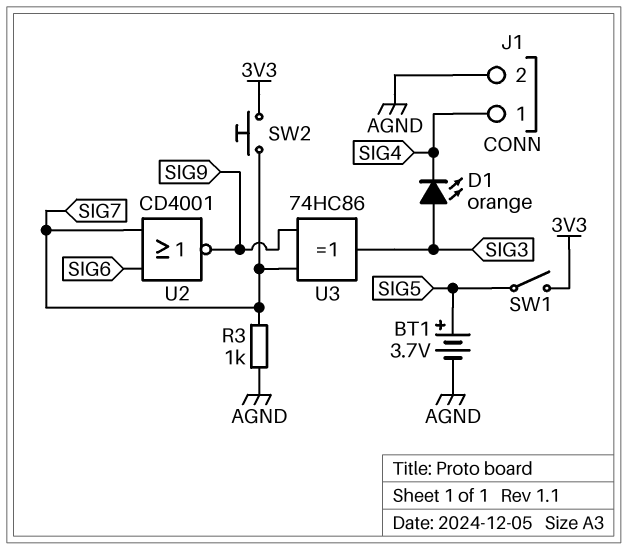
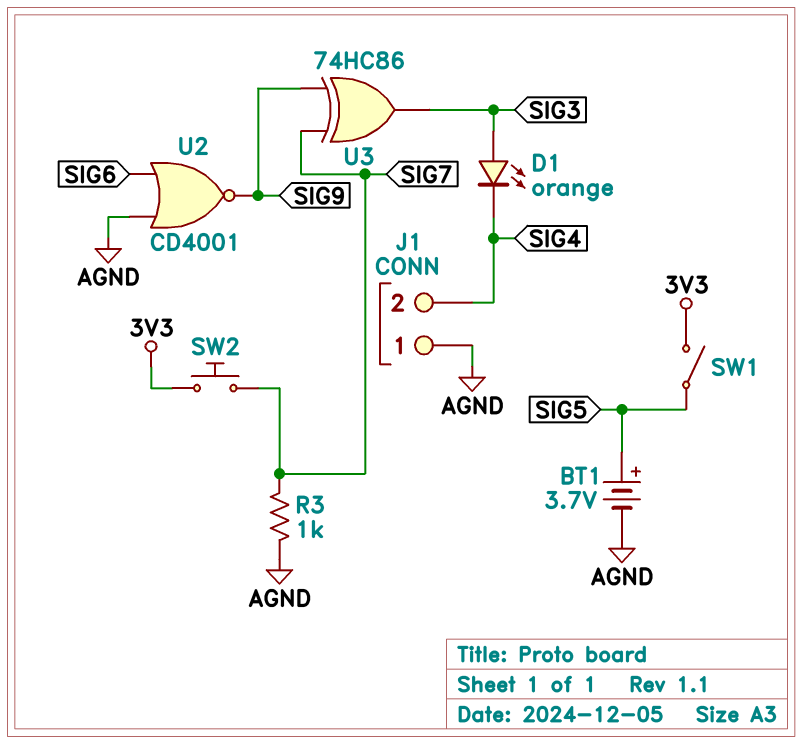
J1 pin 1: SIG4 -> AGND
J1 pin 2: AGND -> SIG4
U2: NOR CD4001 (in SIG6, in SIG7, out SIG9) -> NOR CD4001 (in AGND, in SIG6, out SIG9)

